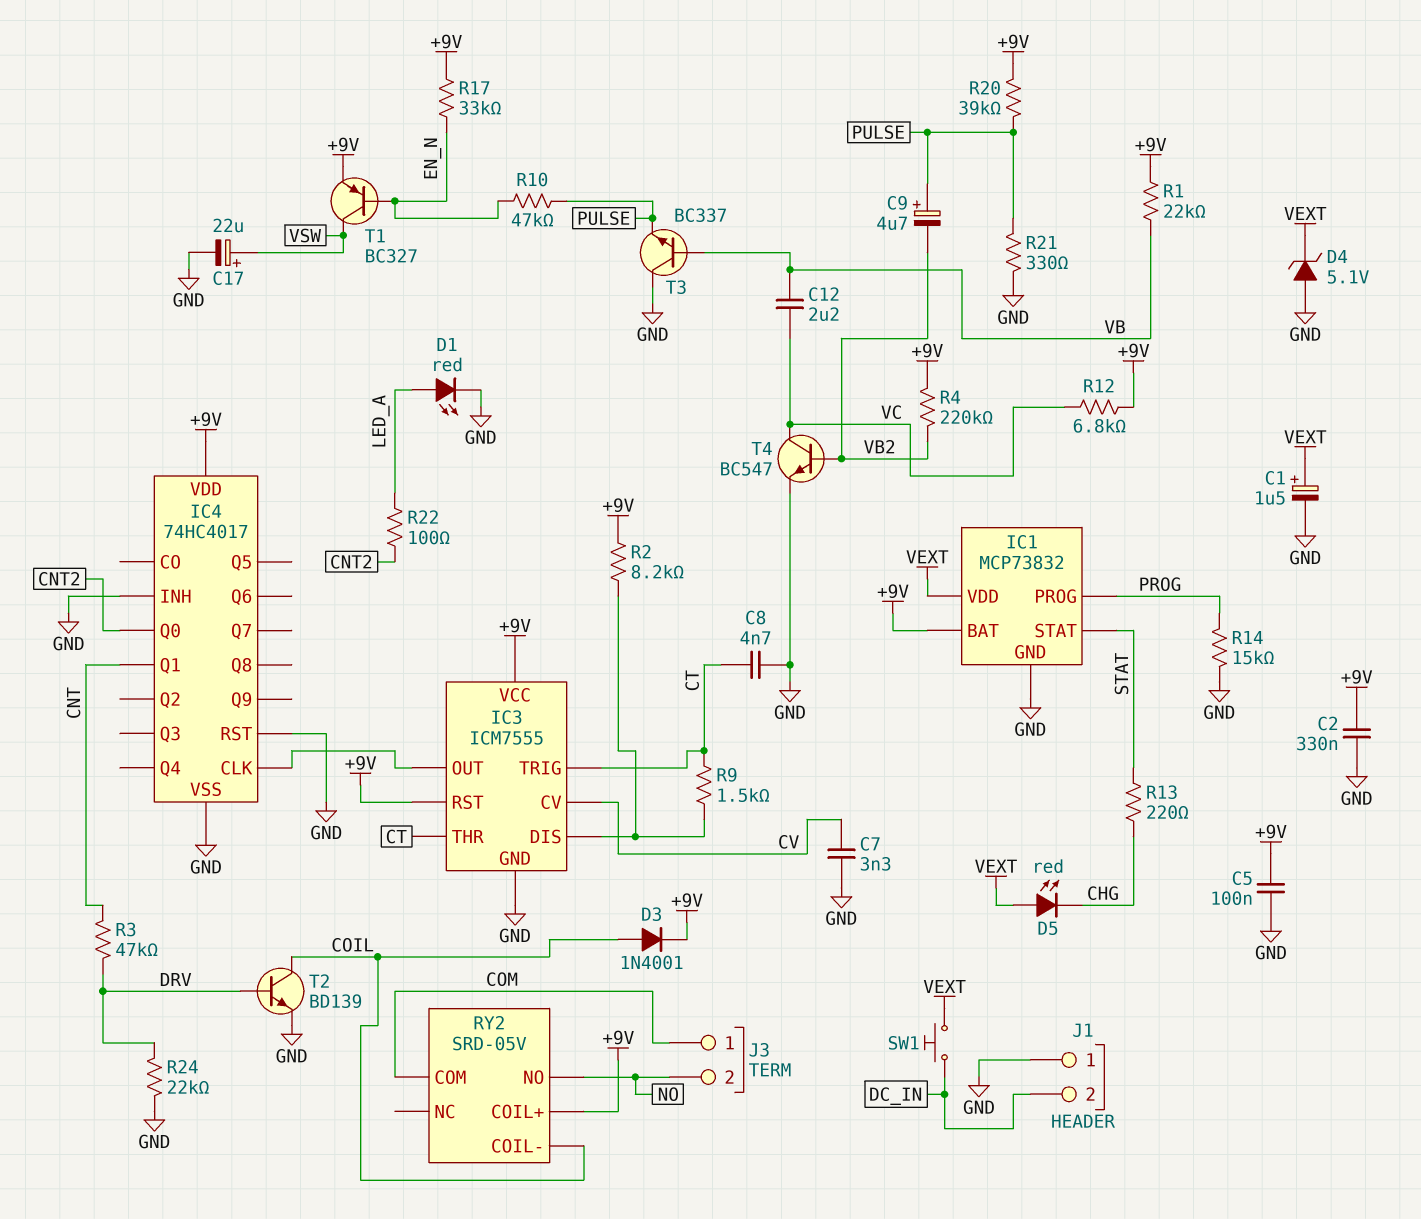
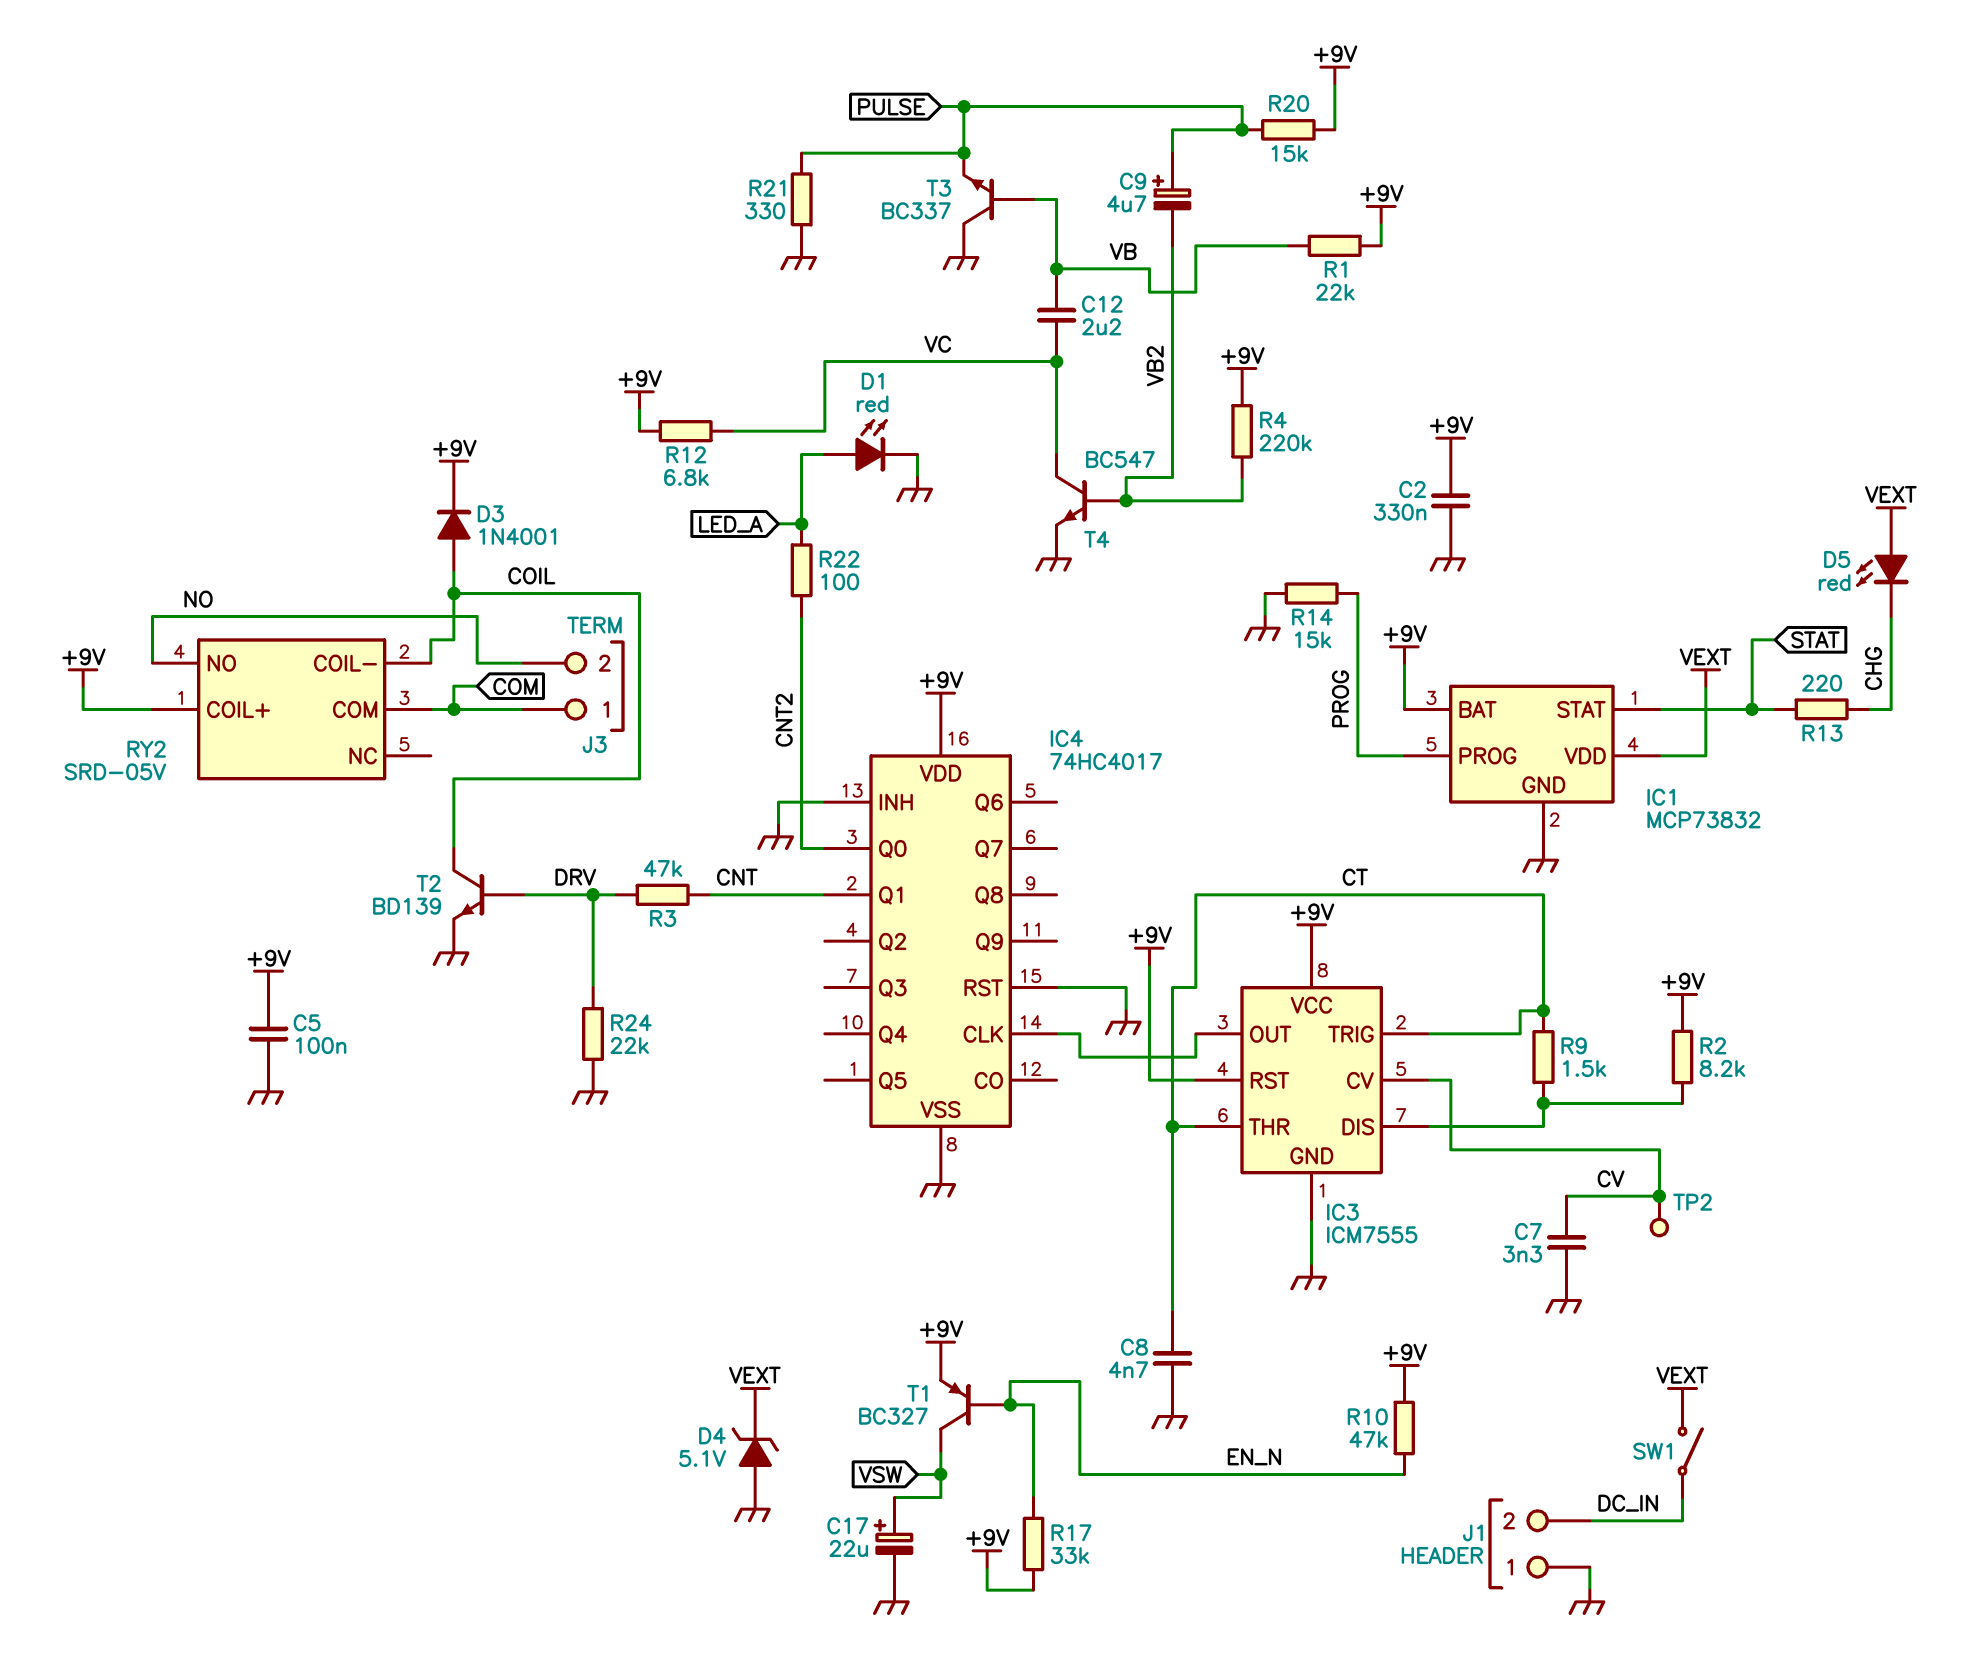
C1: 1.5uF (plus VEXT, minus GND) -> none
R10: 47k (EN_N, PULSE) -> 47k (+9V, EN_N)
R20: 39k (+9V, PULSE) -> 15k (+9V, PULSE)
SW1: button (DC_IN, VEXT) -> switch (DC_IN, VEXT)
TP2: none -> test point (CV)

